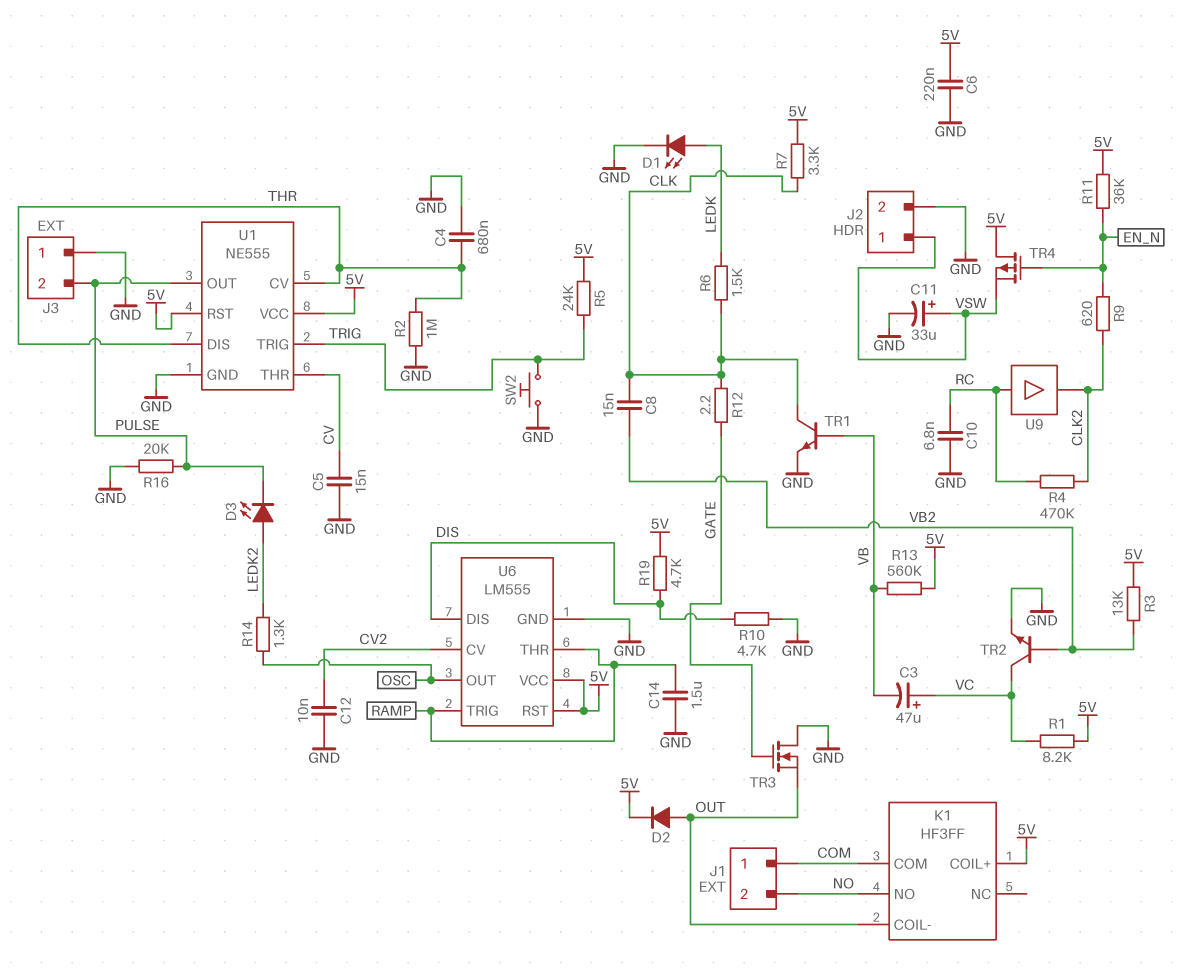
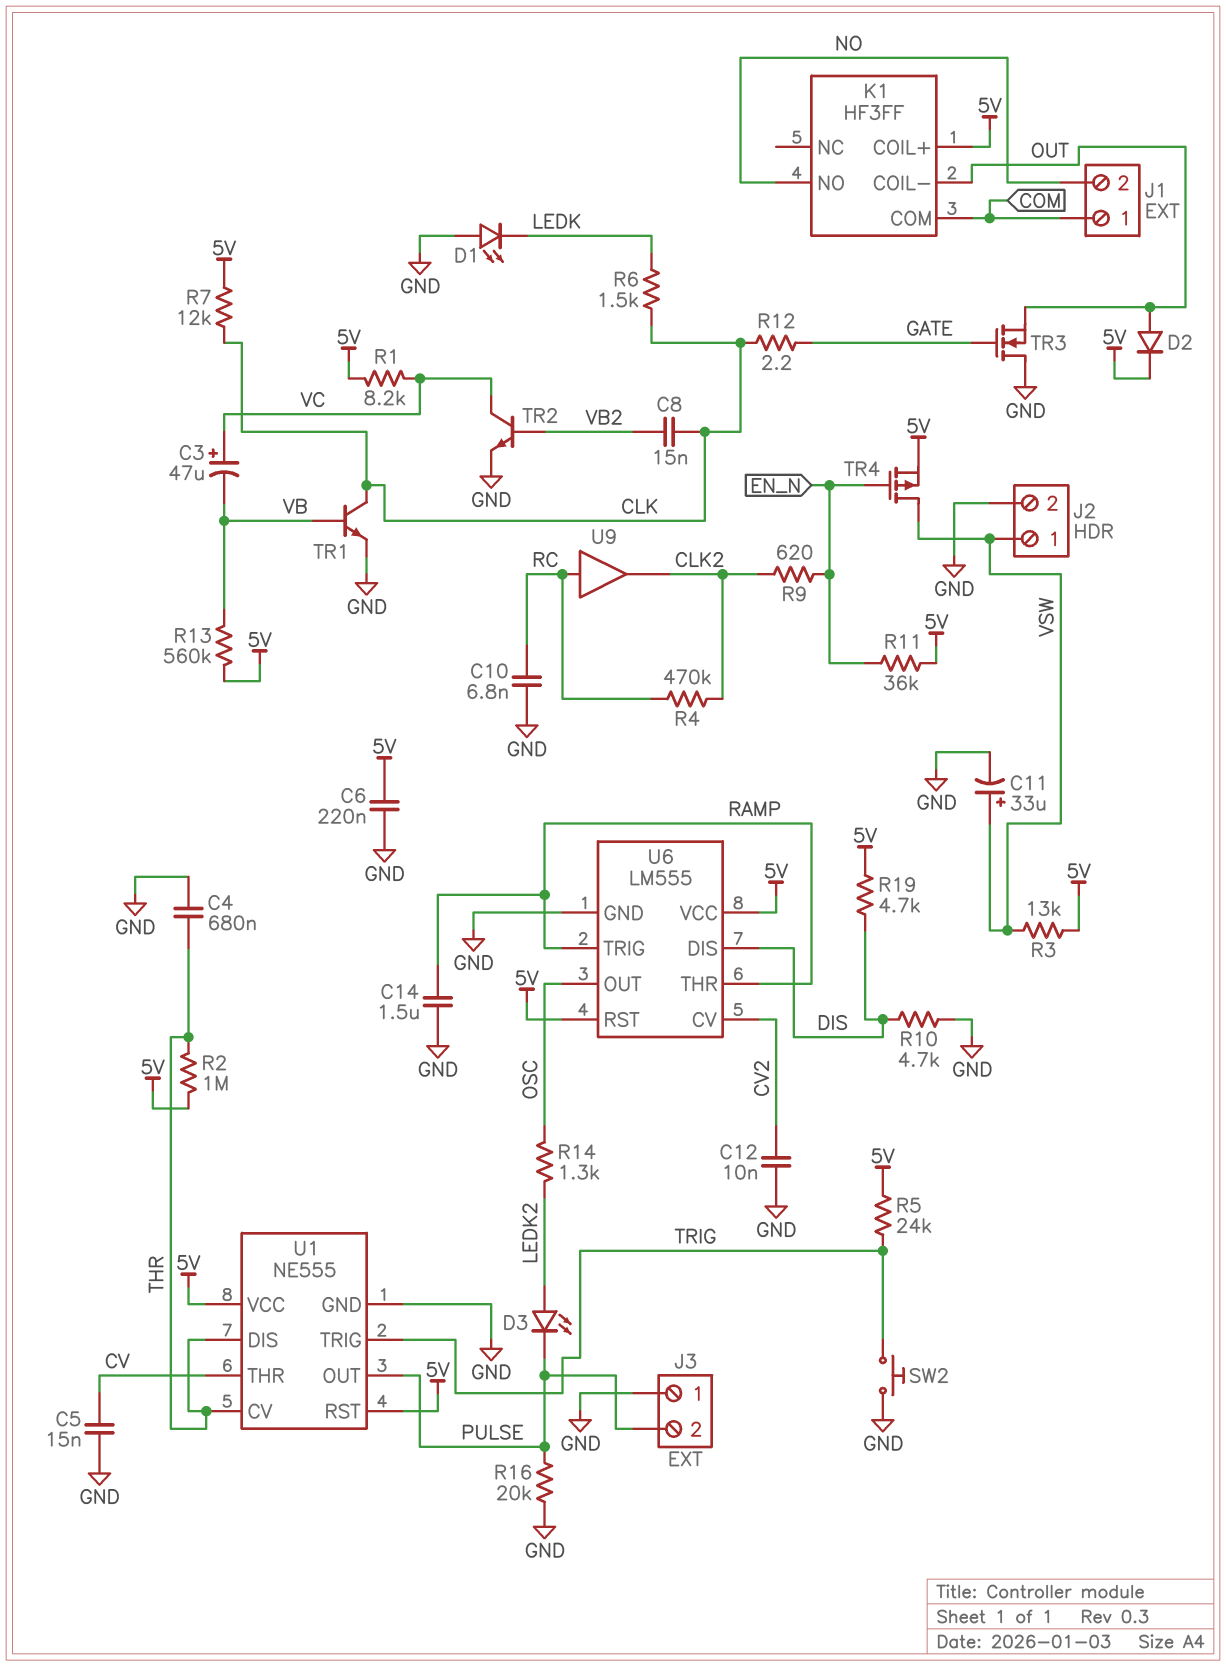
D1: LED (A LEDK, K GND) -> LED (A GND, K LEDK)
R2: 1M (GND, THR) -> 1M (5V, THR)
R3: 13k (5V, VB2) -> 13k (5V, VSW)
R7: 3.3k (5V, CLK) -> 12k (5V, CLK)
TR4: PMOS (G EN_N, D 5V, S VSW) -> PMOS (G EN_N, D VSW, S 5V)

